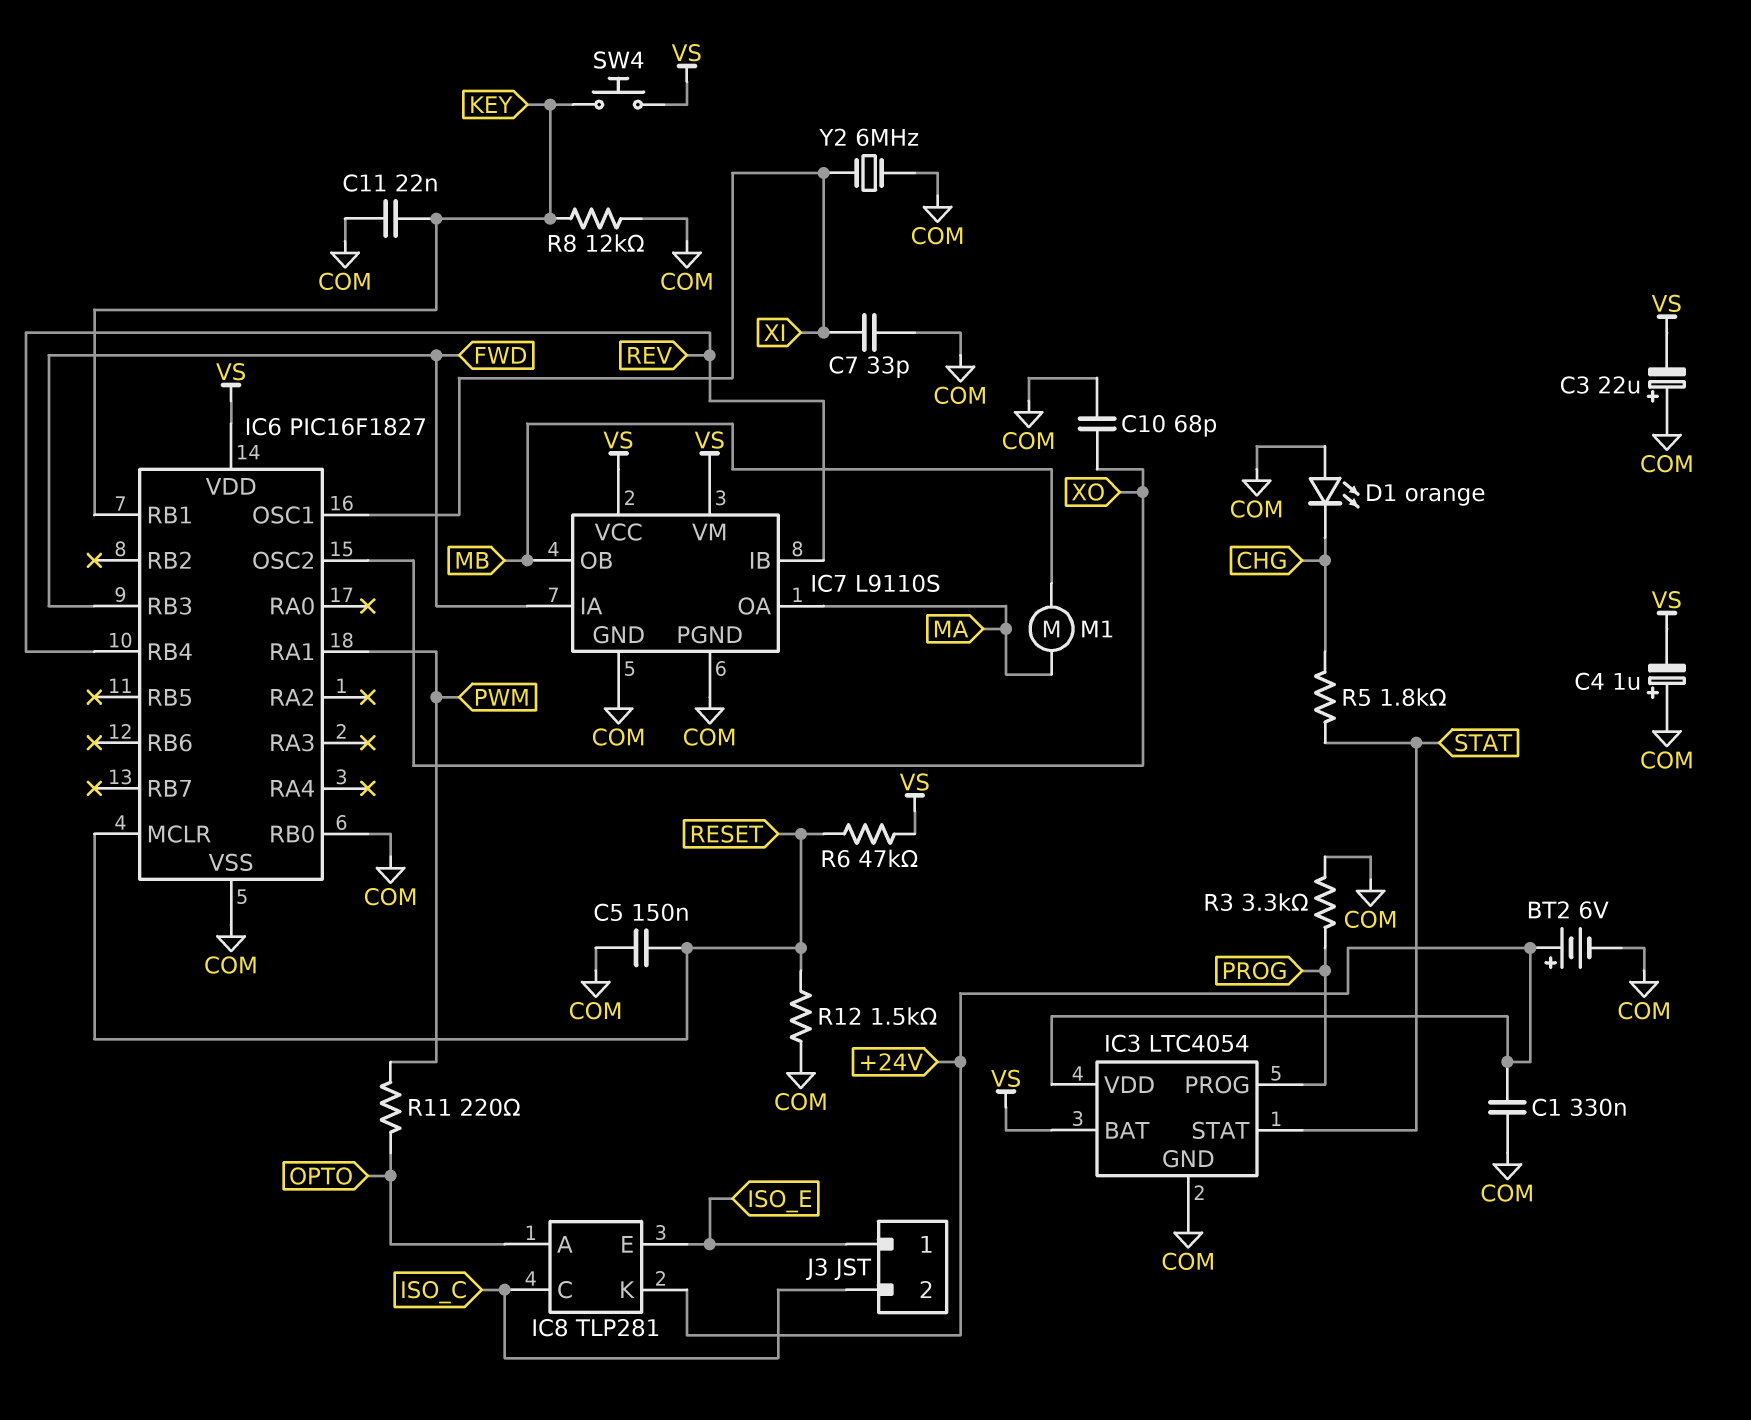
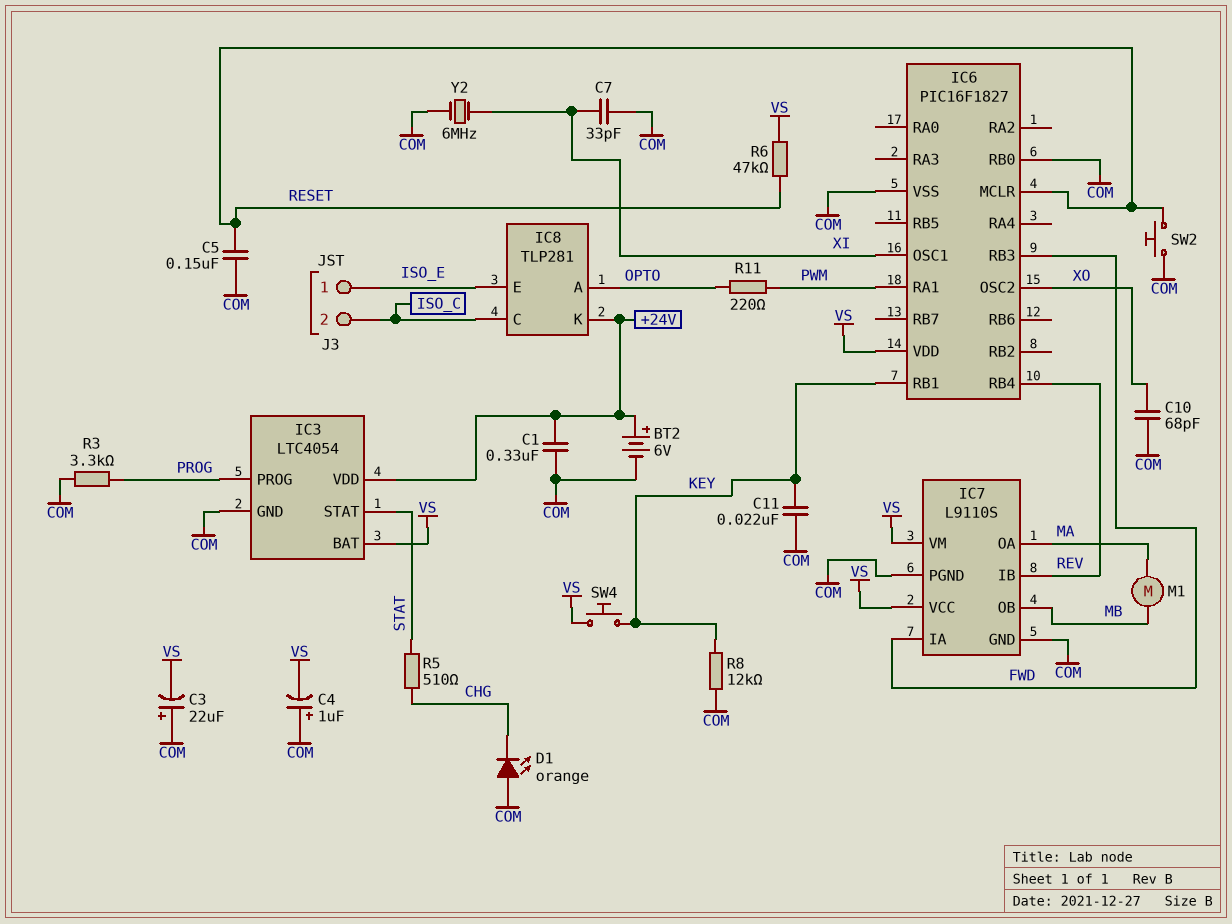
R5: 1.8k (CHG, STAT) -> 510 (CHG, STAT)
R12: 1.5k (COM, RESET) -> none
SW2: none -> button (COM, RESET)

